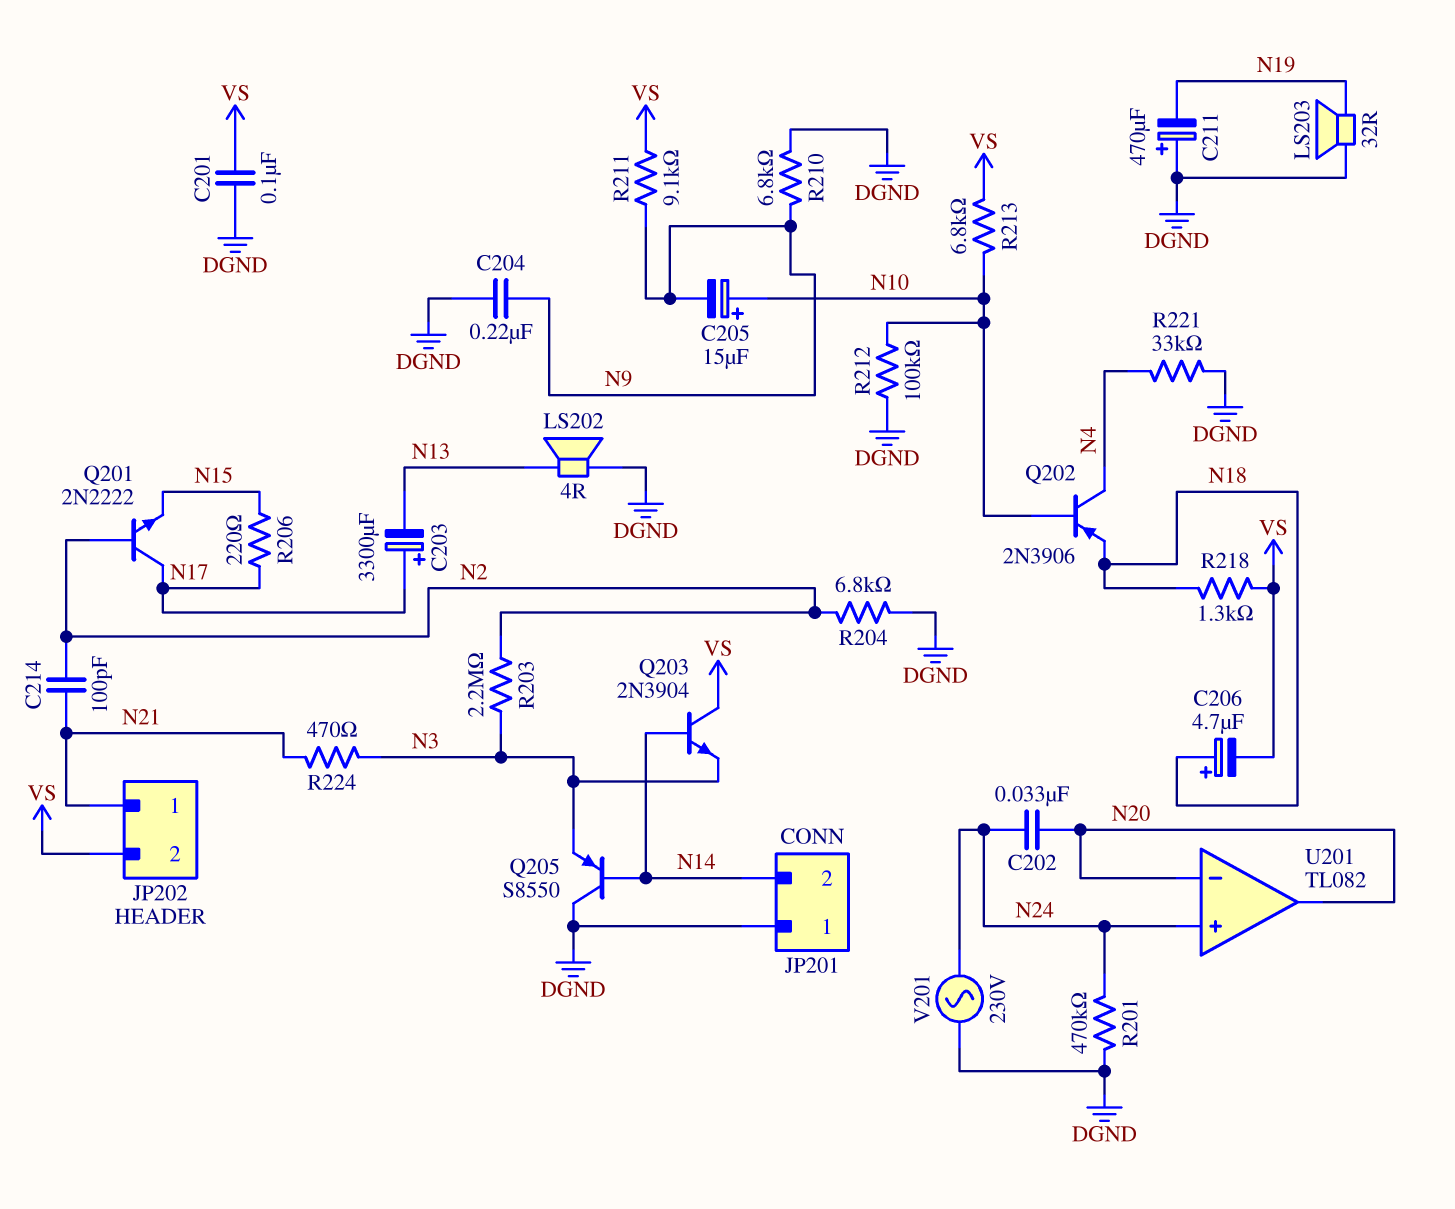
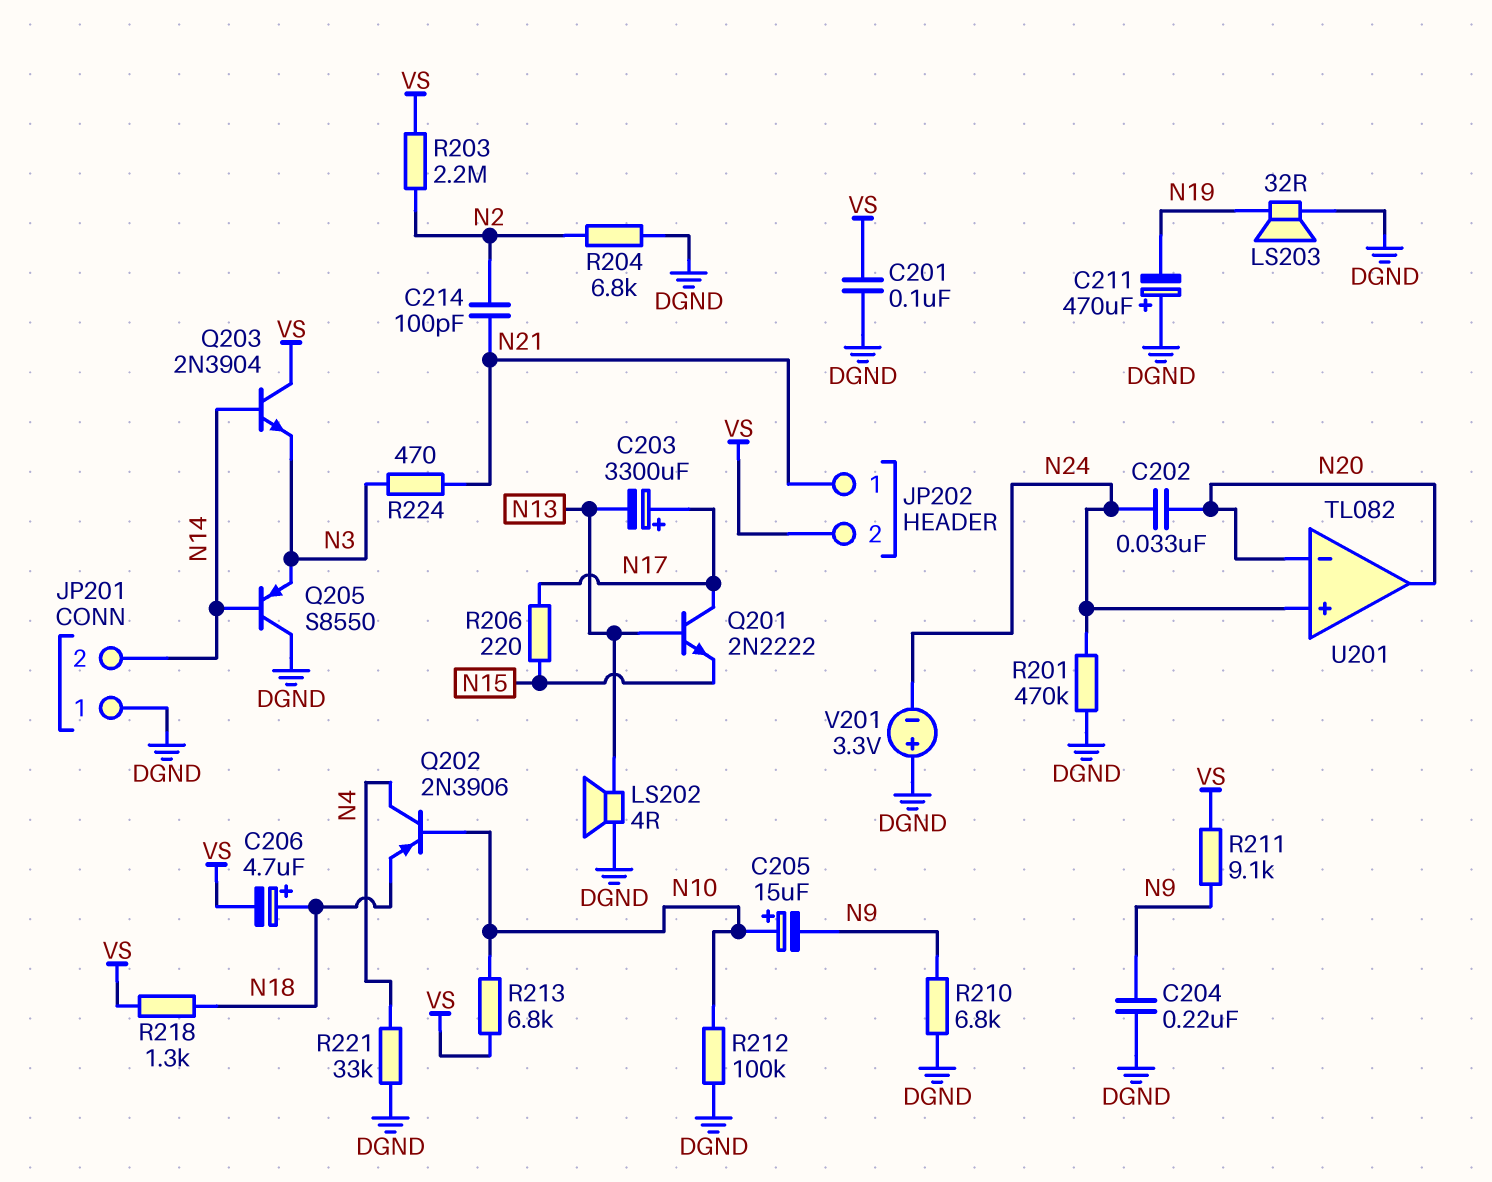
Q201: NPN 2N2222 (B N2, C N17, E N15) -> NPN 2N2222 (B N13, C N17, E N15)
R203: 2.2M (N2, N3) -> 2.2M (N2, VS)
V201: AC 230V (DGND, N24) -> 3.3V (plus DGND, minus N24)

